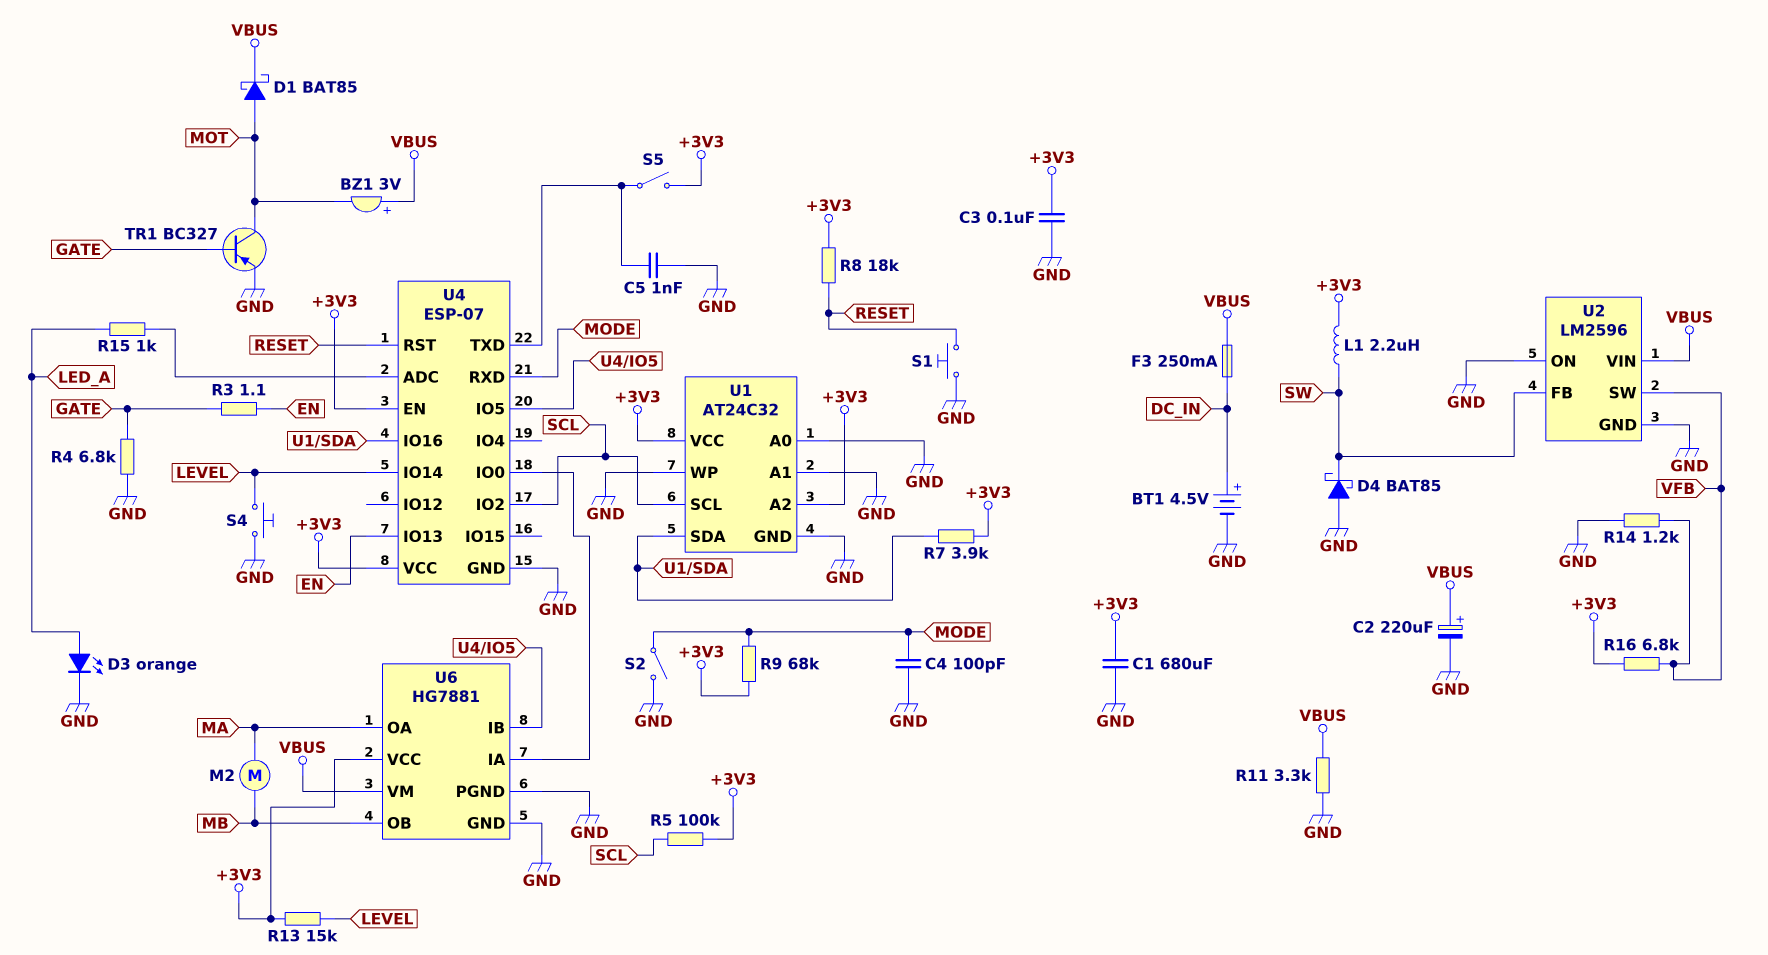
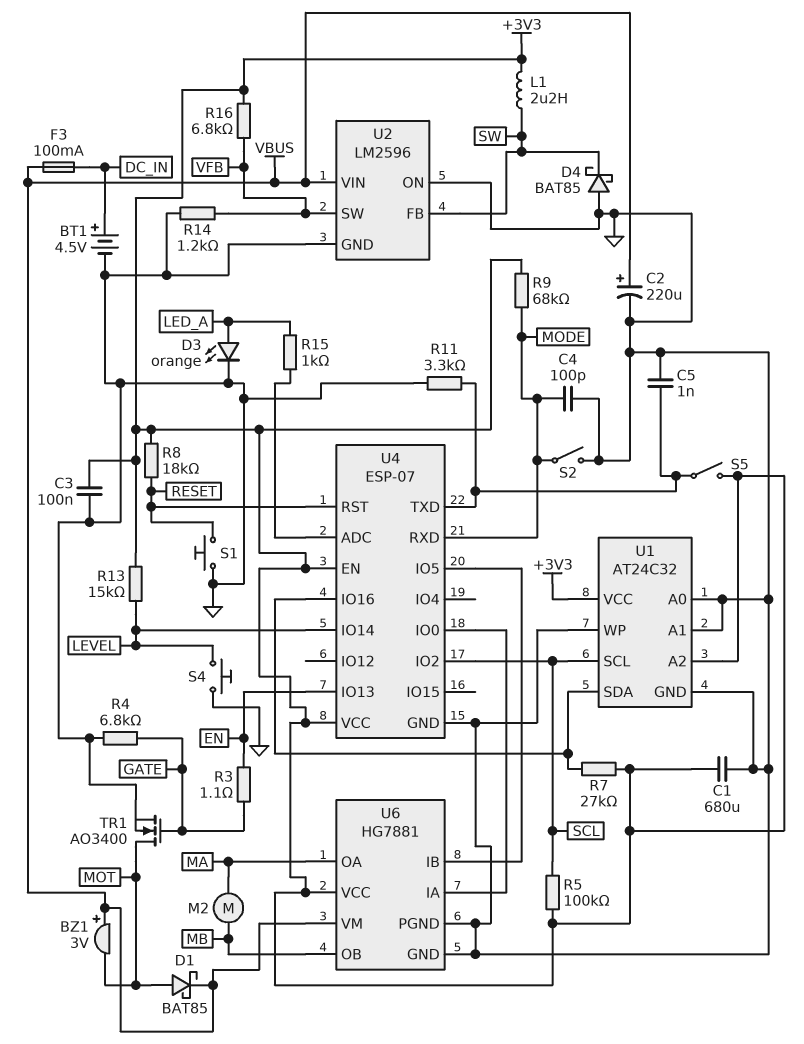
F3: 250mA (DC_IN, VBUS) -> 100mA (DC_IN, VBUS)
R7: 3.9k (+3V3, U1/SDA) -> 27k (+3V3, U1/SDA)
R11: 3.3k (GND, VBUS) -> 3.3k (GND, U4/TXD)
TR1: PNP BC327 (B GATE, C MOT, E GND) -> NMOS AO3400 (G GATE, D MOT, S GND)

